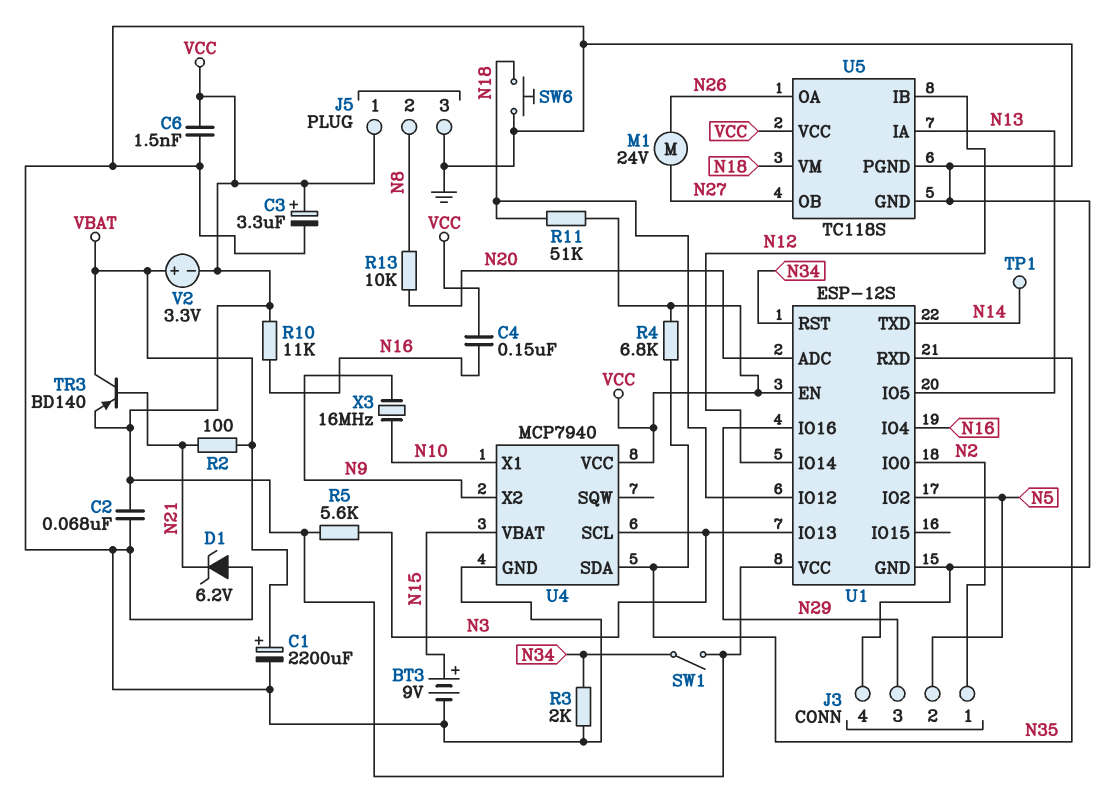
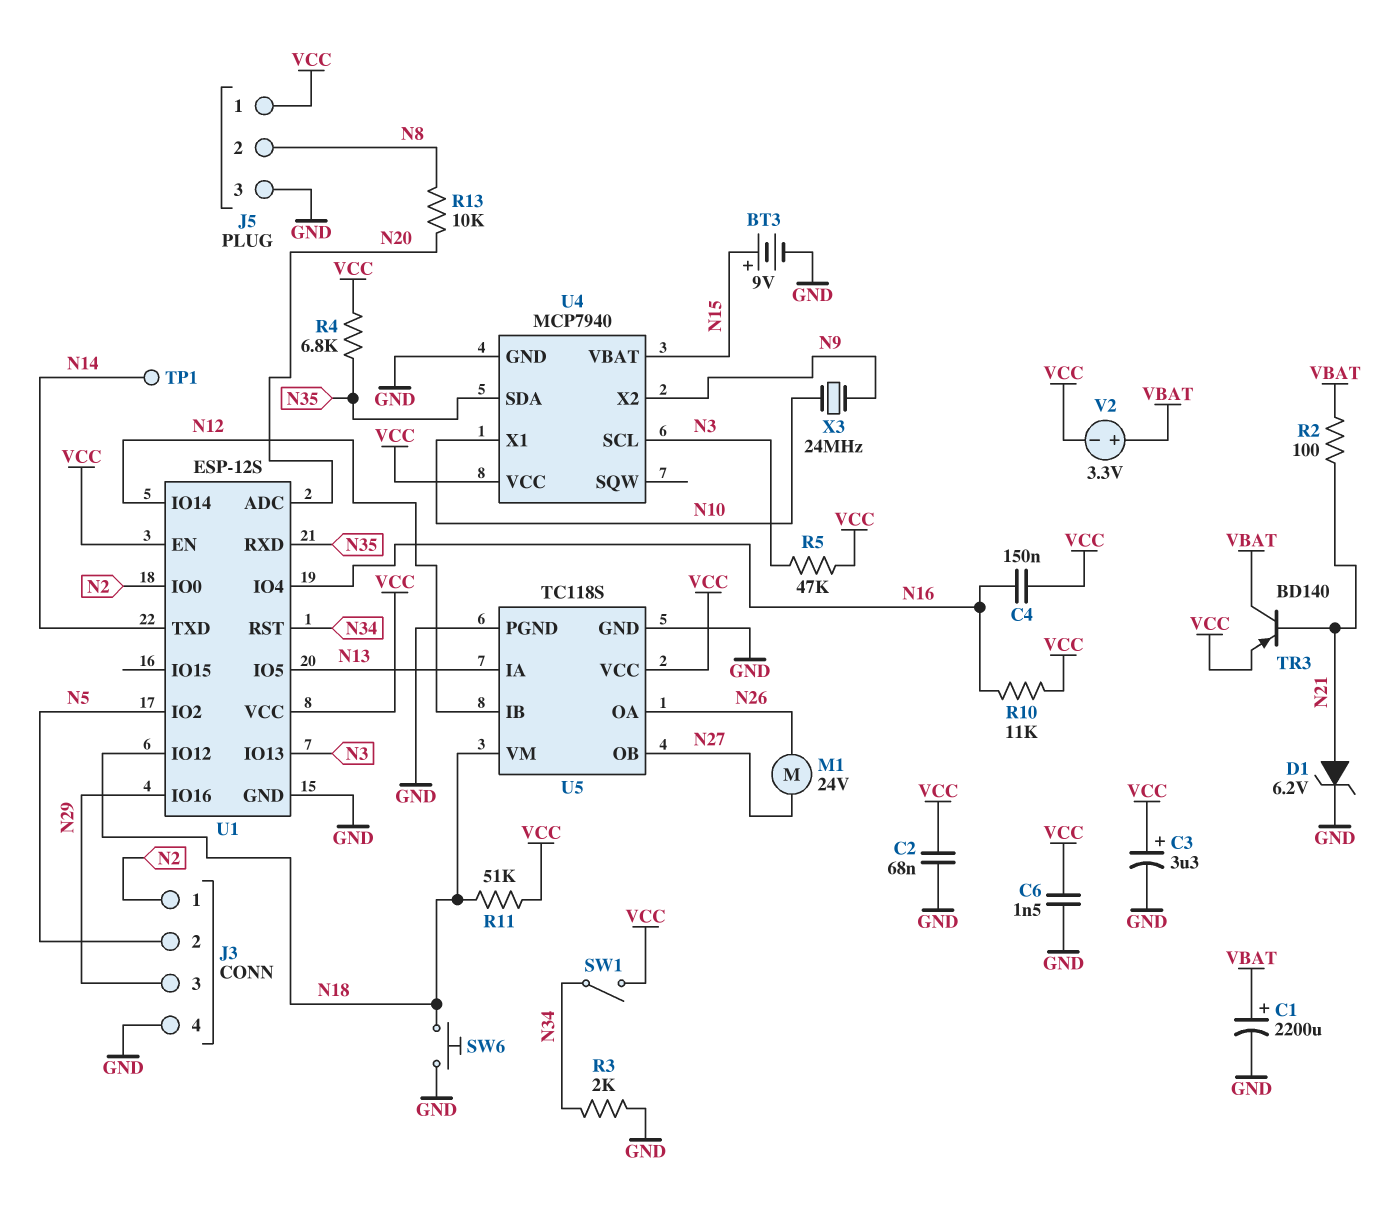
D1: zener 6.2V (A GND, K N21) -> zener 6.2V (A N21, K GND)
R5: 5.6k (N3, VCC) -> 47k (N3, VCC)
X3: 16MHz (N9, N10) -> 24MHz (N9, N10)

